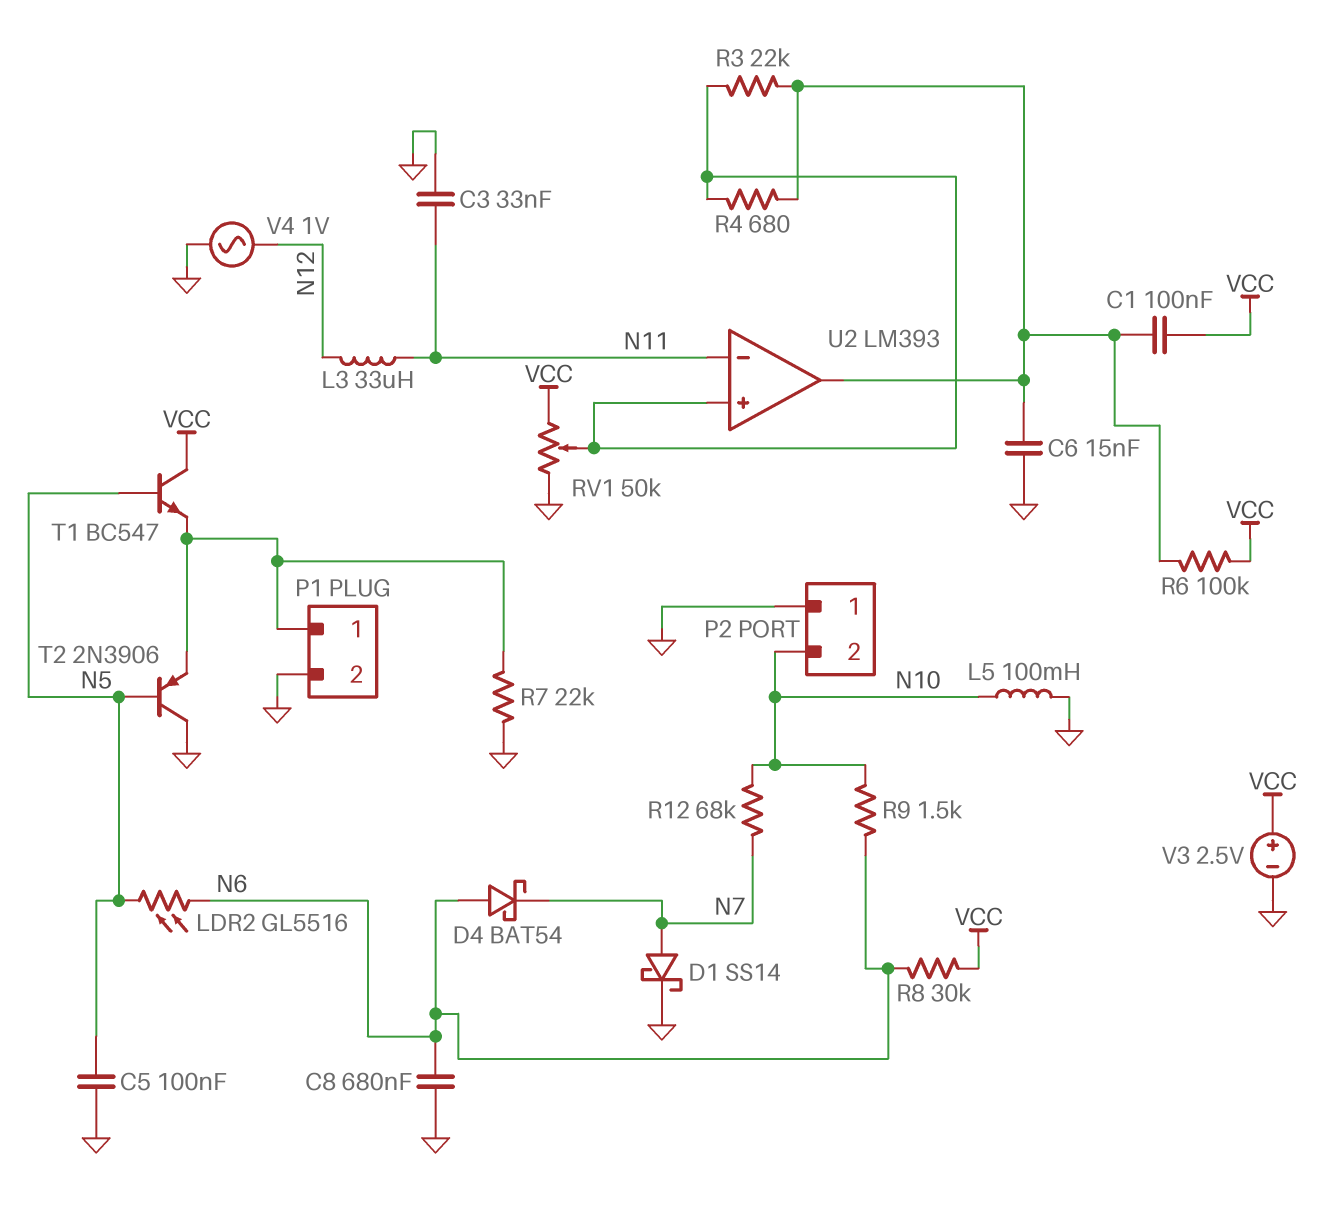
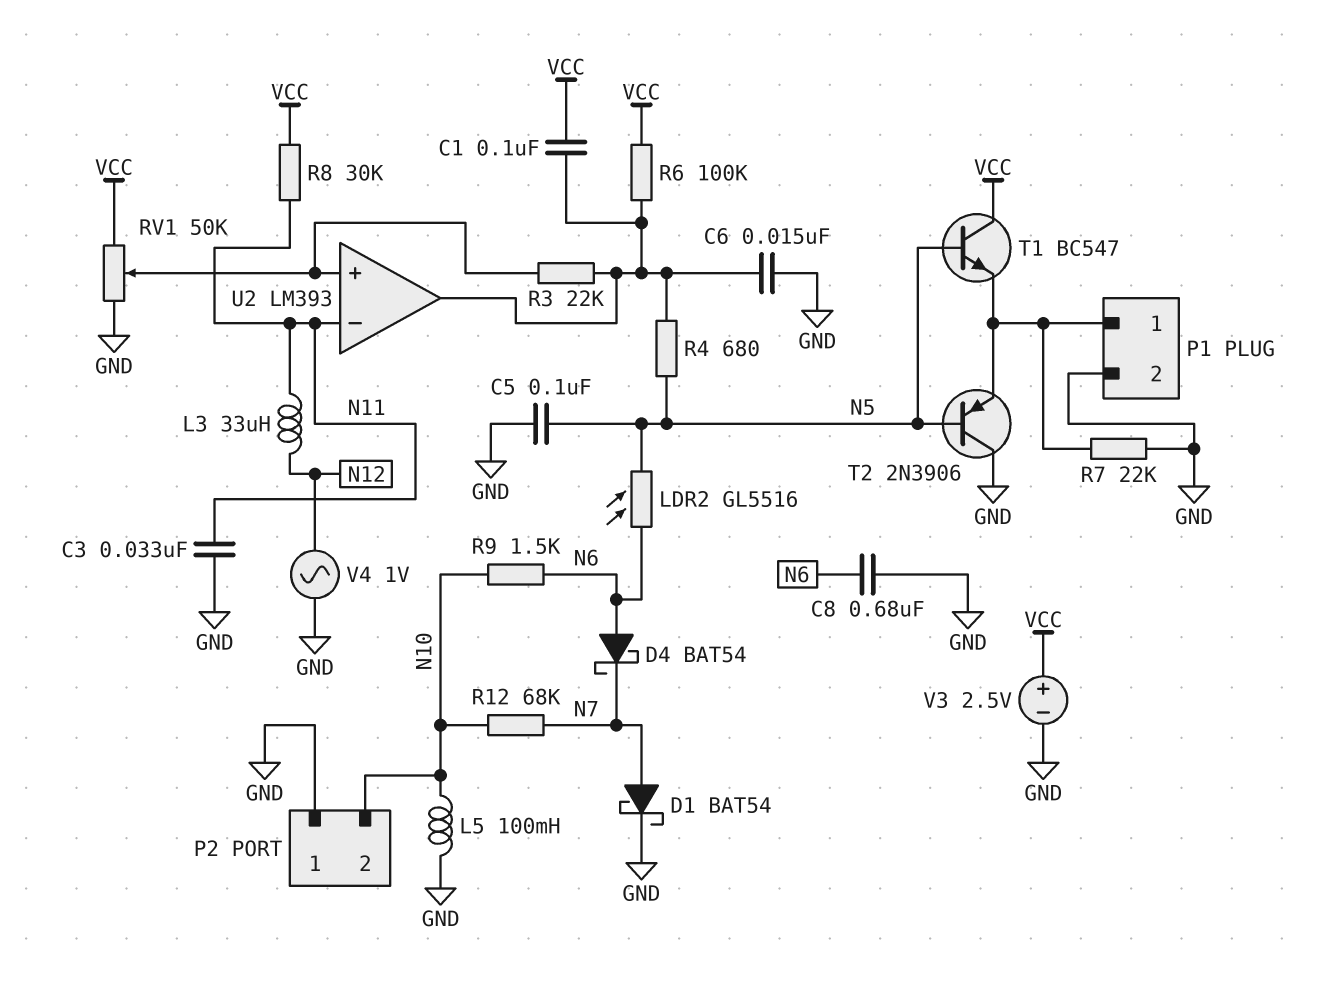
D1: schottky SS14 (A N7, K GND) -> schottky BAT54 (A N7, K GND)
R4: 680 (U2/in+, U2/out) -> 680 (N5, U2/out)
R8: 30k (N6, VCC) -> 30k (N11, VCC)

